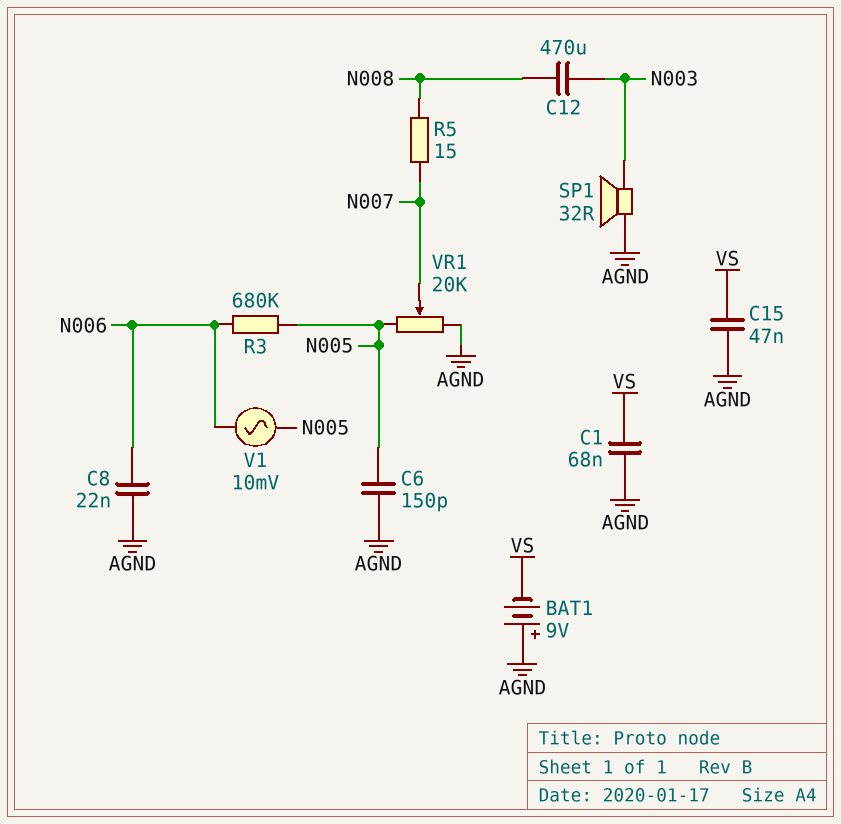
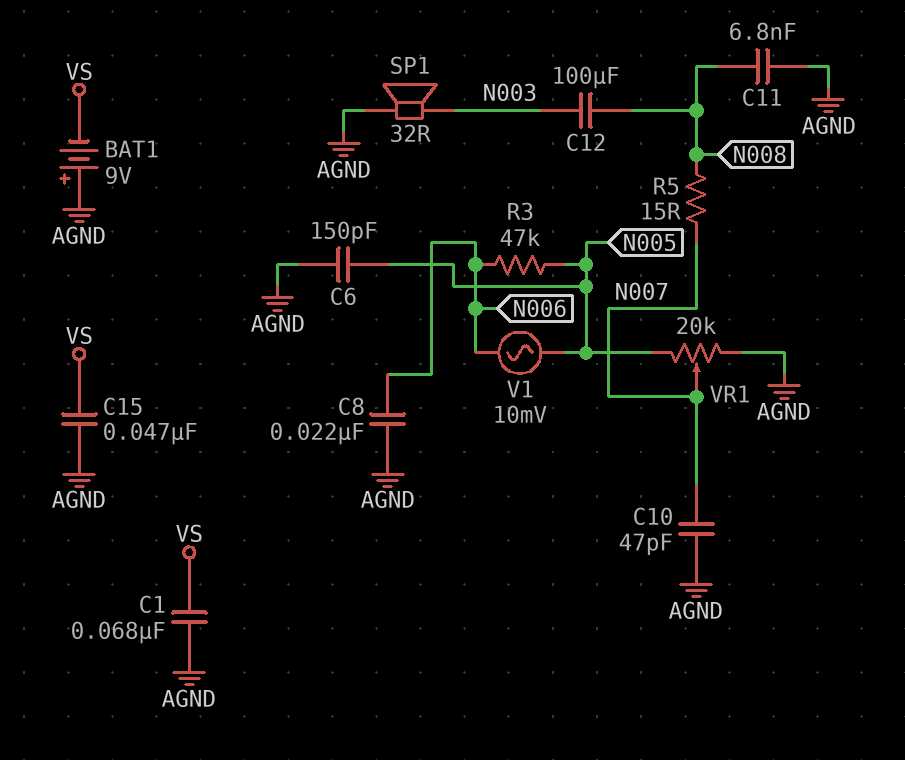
C10: none -> 47pF (AGND, N007)
C11: none -> 6.8nF (AGND, N008)
C12: 470uF (N003, N008) -> 100uF (N003, N008)
R3: 680k (N005, N006) -> 47k (N005, N006)

